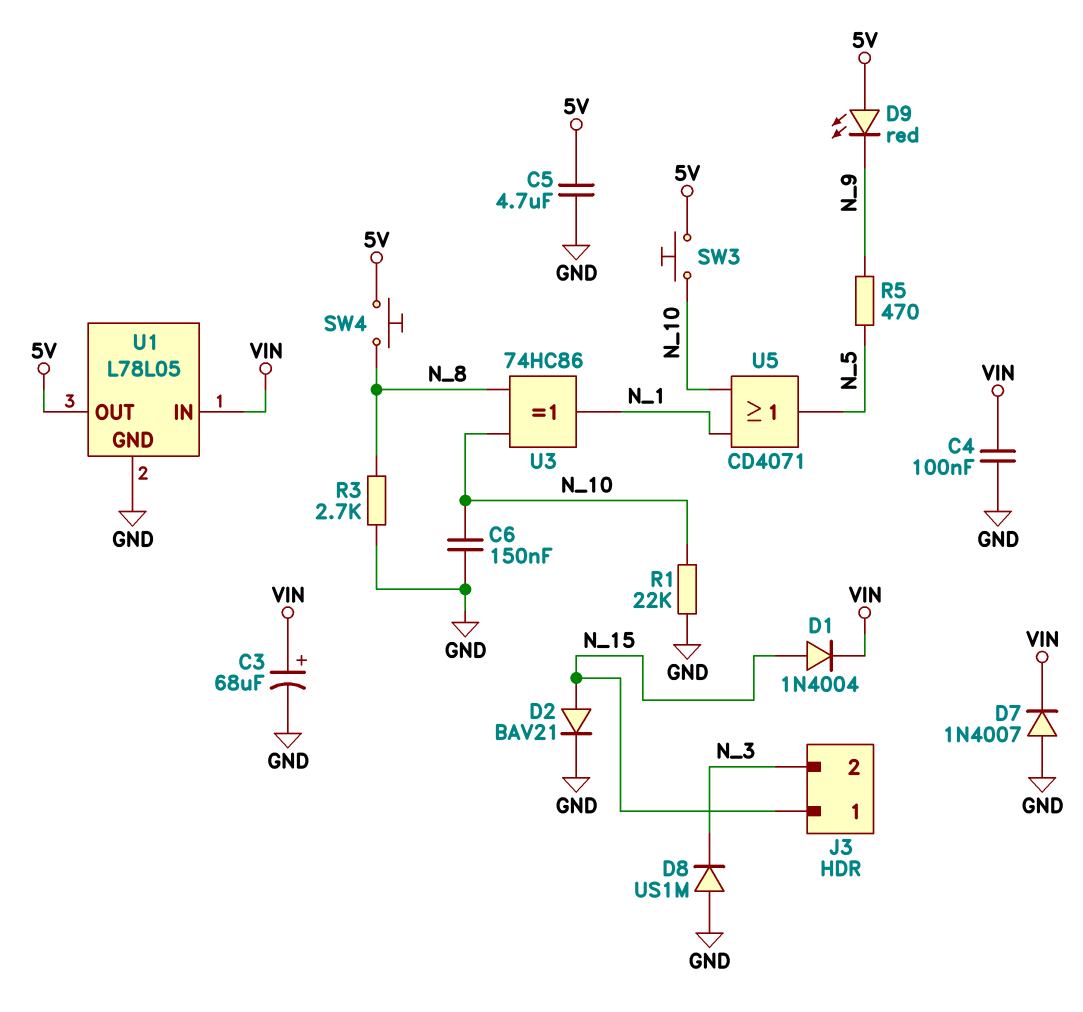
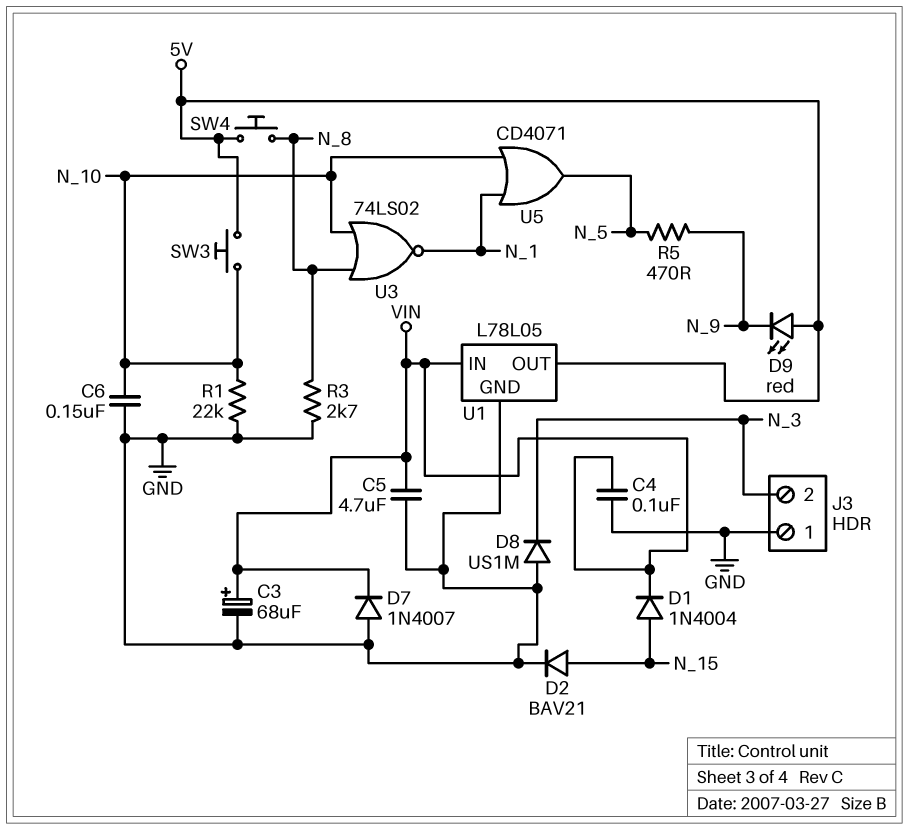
C5: 4.7uF (5V, GND) -> 4.7uF (GND, VIN)
J3 pin 1: N_15 -> GND
U3: XOR 74HC86 (in N_8, in N_10, out N_1) -> NOR 74LS02 (in N_8, in N_10, out N_1)

